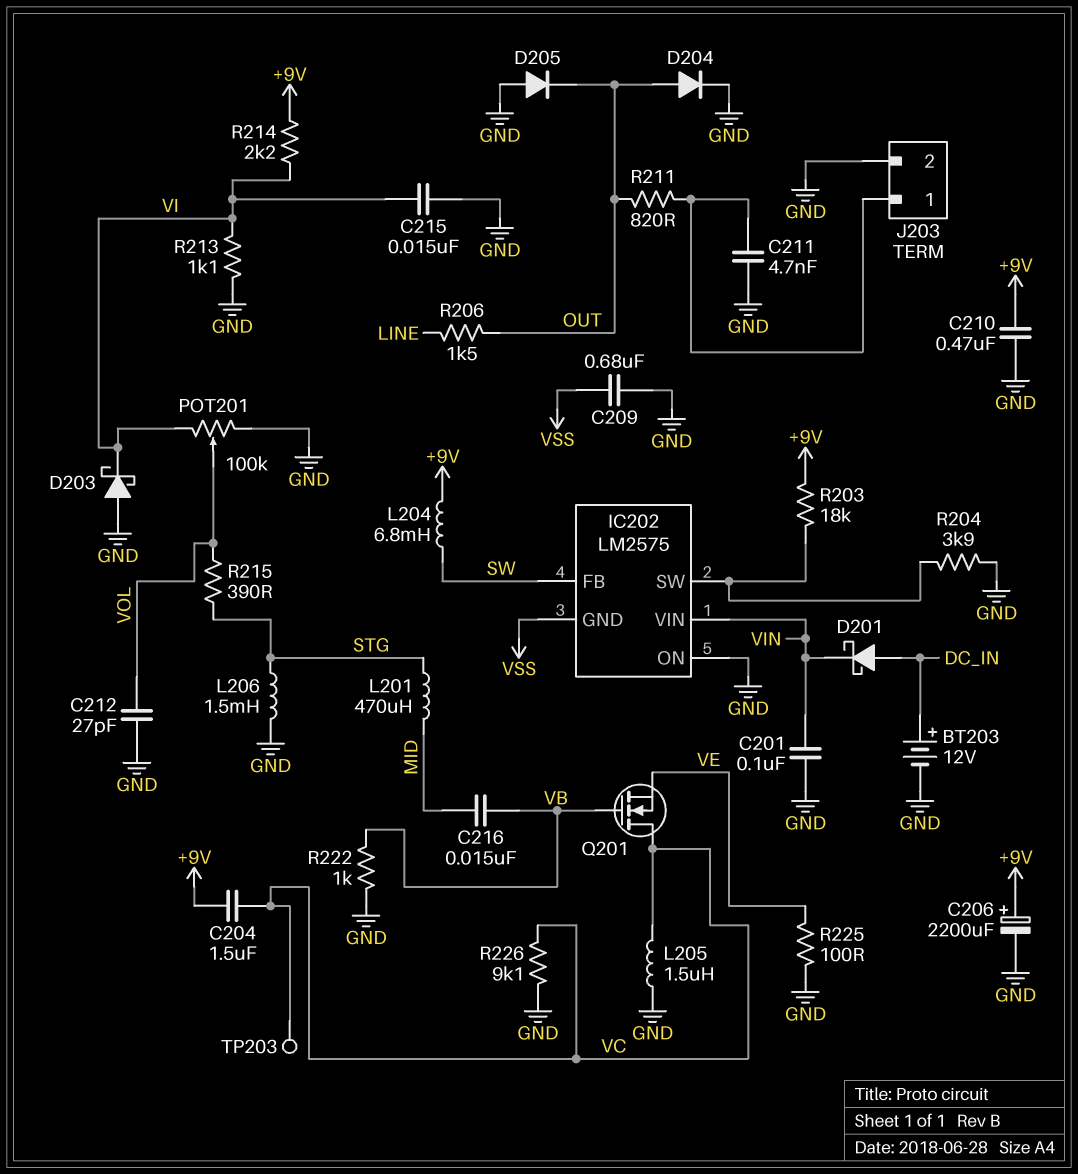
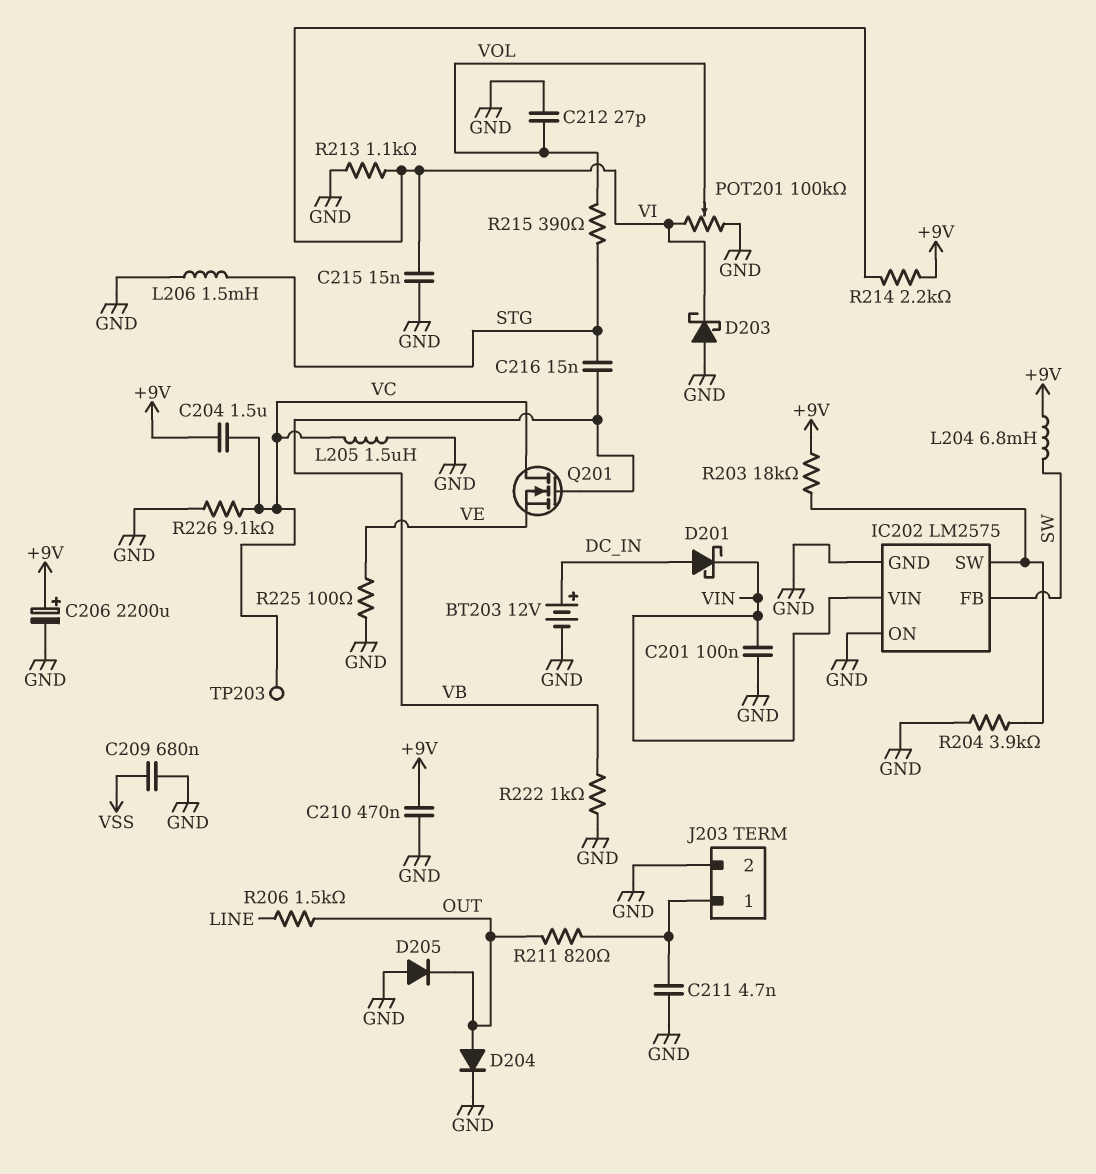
C216: 15nF (MID, VB) -> 15nF (STG, VB)
IC202 pin GND: VSS -> GND
L201: 470uH (MID, STG) -> none

